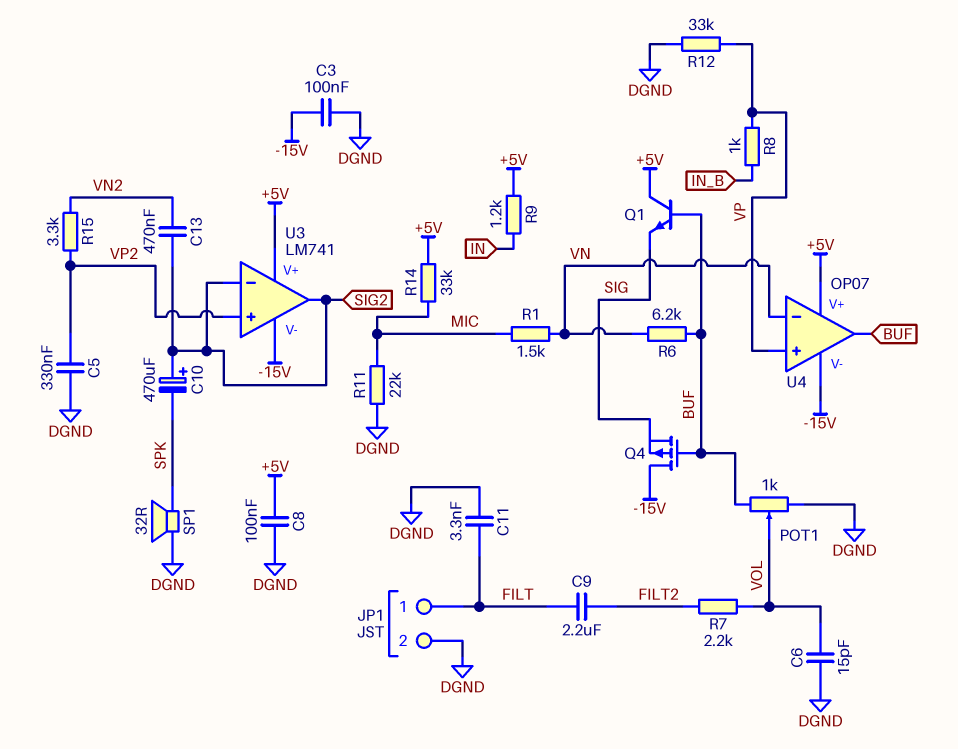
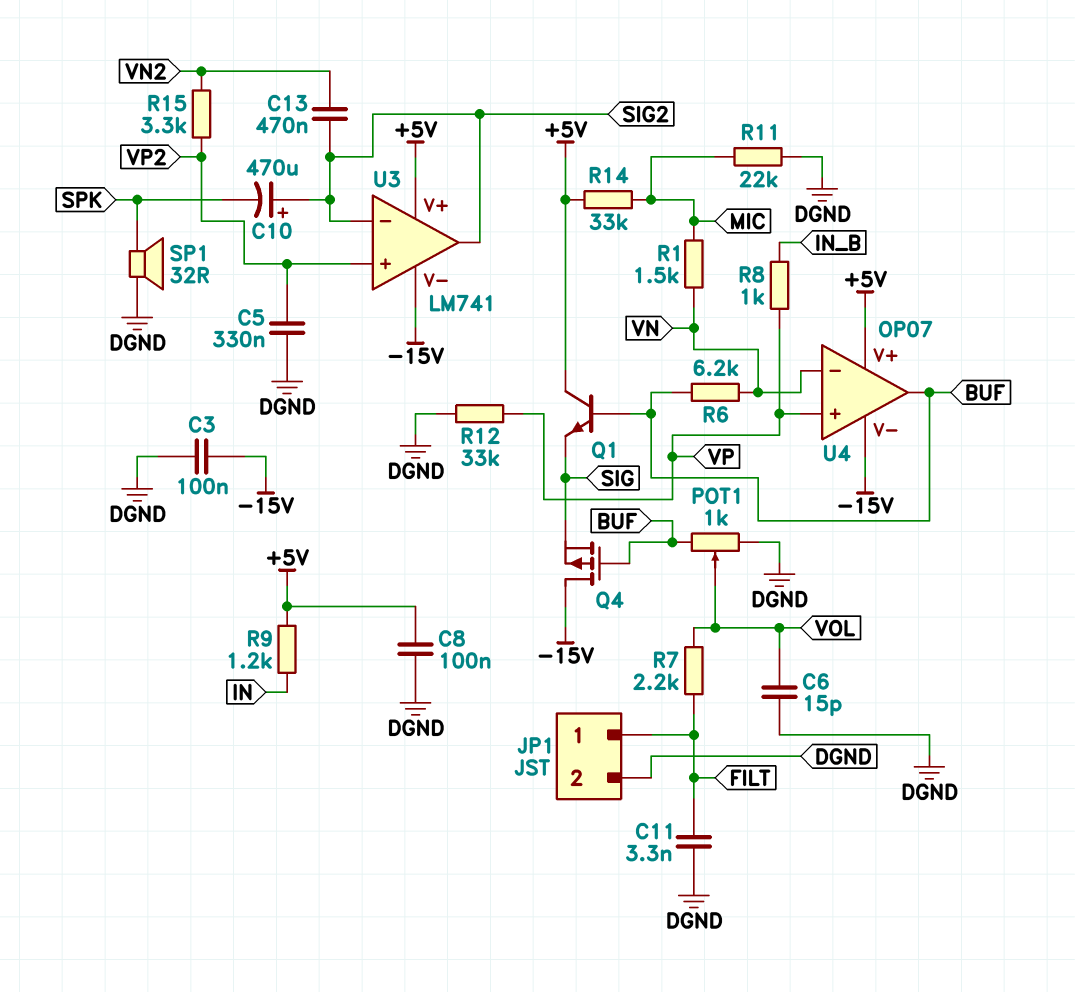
C9: 2.2uF (FILT, FILT2) -> none
R7: 2.2k (FILT2, VOL) -> 2.2k (FILT, VOL)

